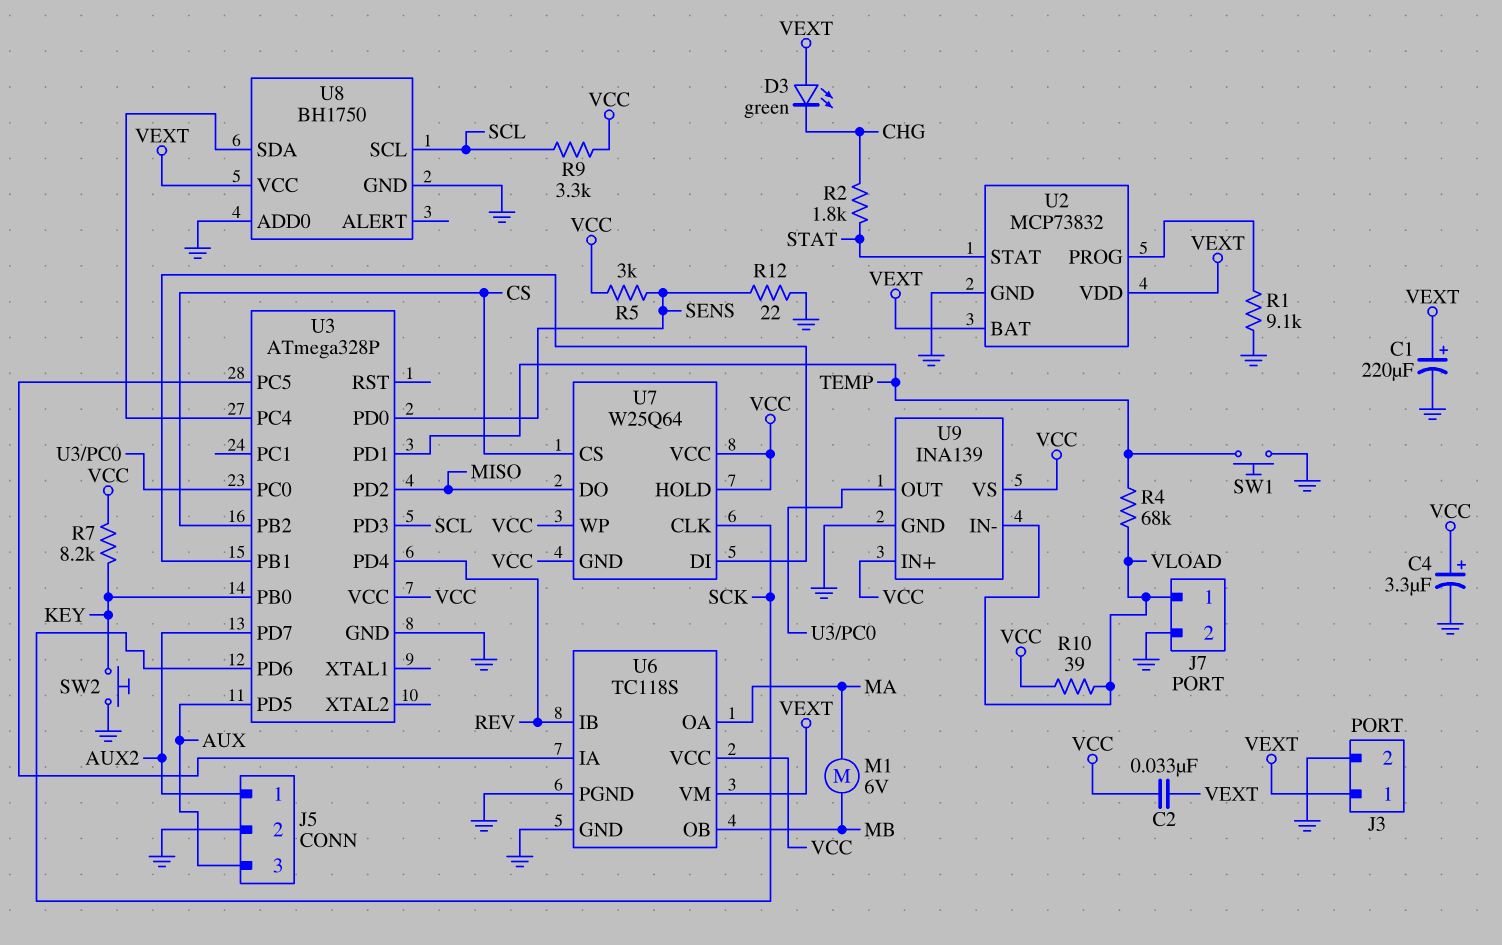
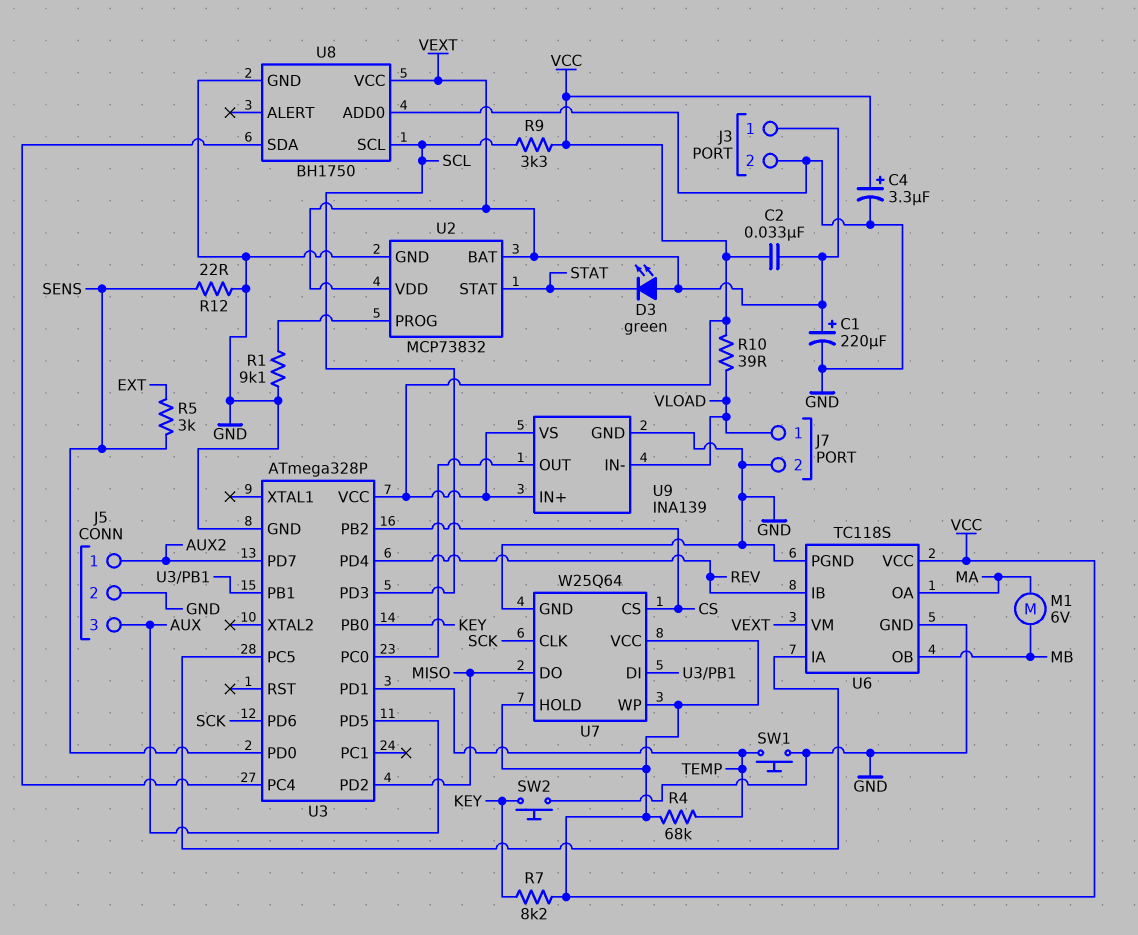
D3: LED green (A VEXT, K CHG) -> LED green (A VEXT, K STAT)
R2: 1.8k (CHG, STAT) -> none
R4: 68k (TEMP, VLOAD) -> 68k (TEMP, VCC)
R5: 3k (SENS, VCC) -> 3k (EXT, SENS)
U7 pin GND: VCC -> GND

